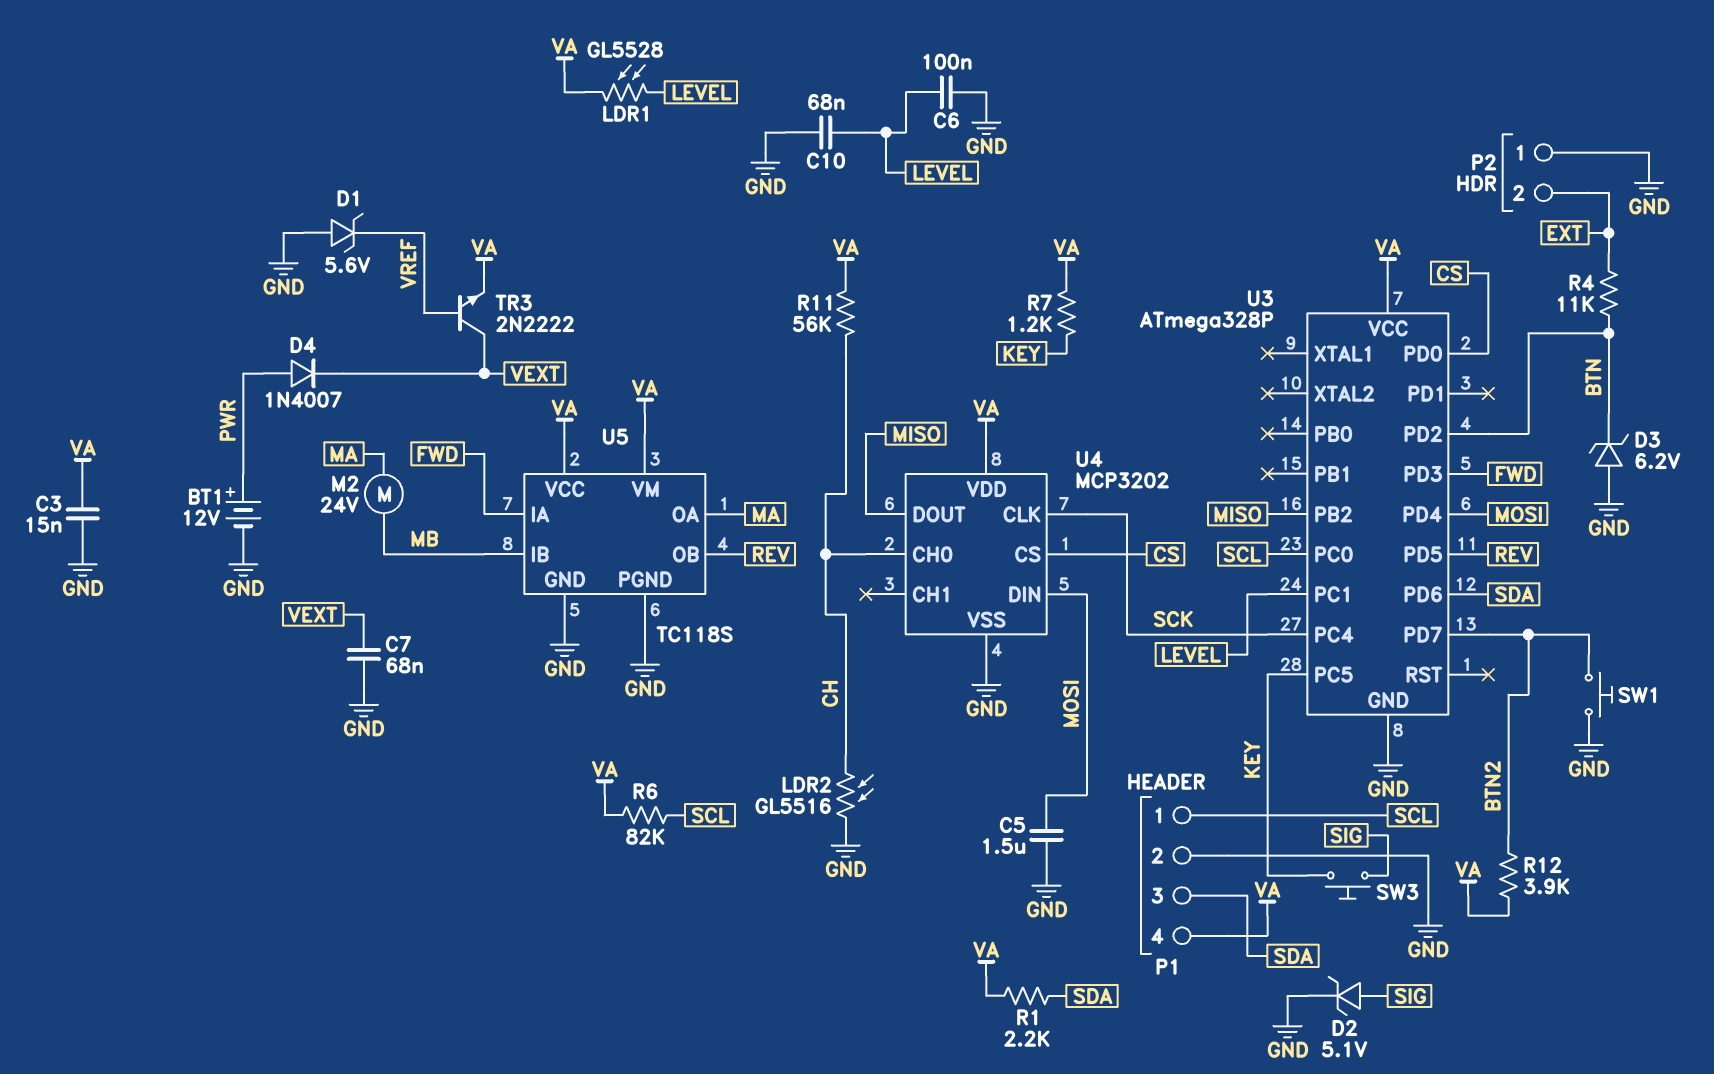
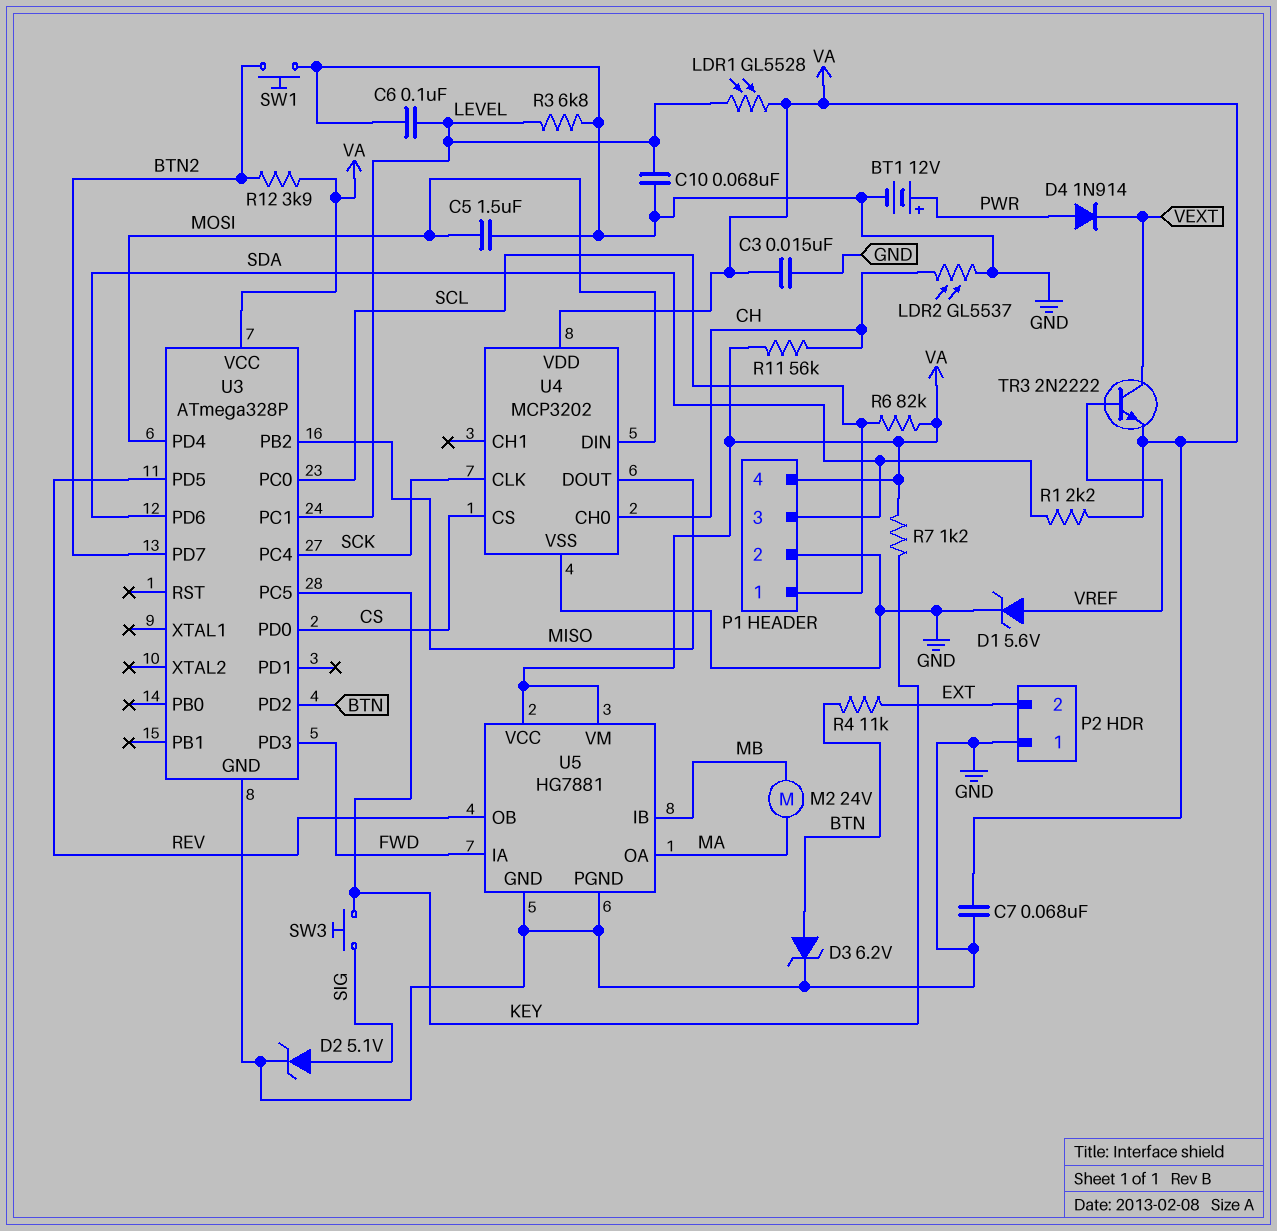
C7: 68nF (GND, VEXT) -> 68nF (GND, VA)
D1: zener 5.6V (A GND, K VREF) -> zener 5.6V (A VREF, K GND)
D3: zener 6.2V (A GND, K BTN) -> zener 6.2V (A BTN, K GND)
D4: diode 1N4007 (A PWR, K VEXT) -> diode 1N914 (A PWR, K VEXT)
LDR2: GL5516 (CH, GND) -> GL5537 (CH, GND)
R3: none -> 6.8k (GND, LEVEL)
U5: TC118S -> HG7881

